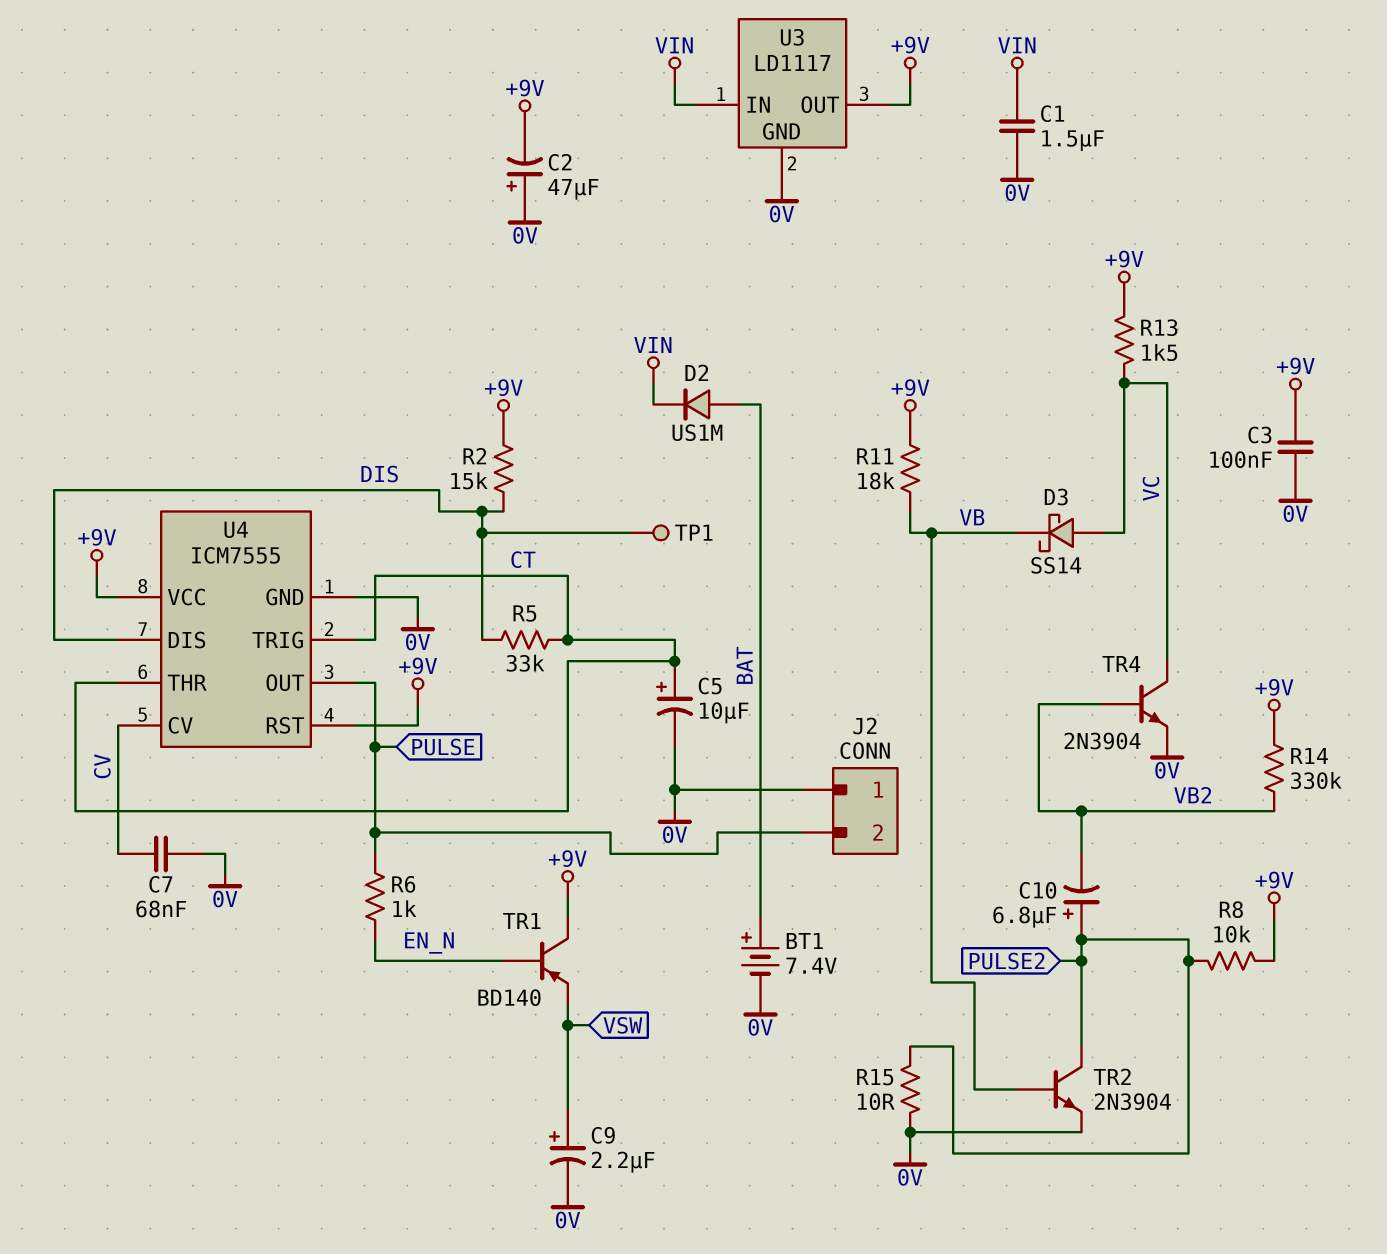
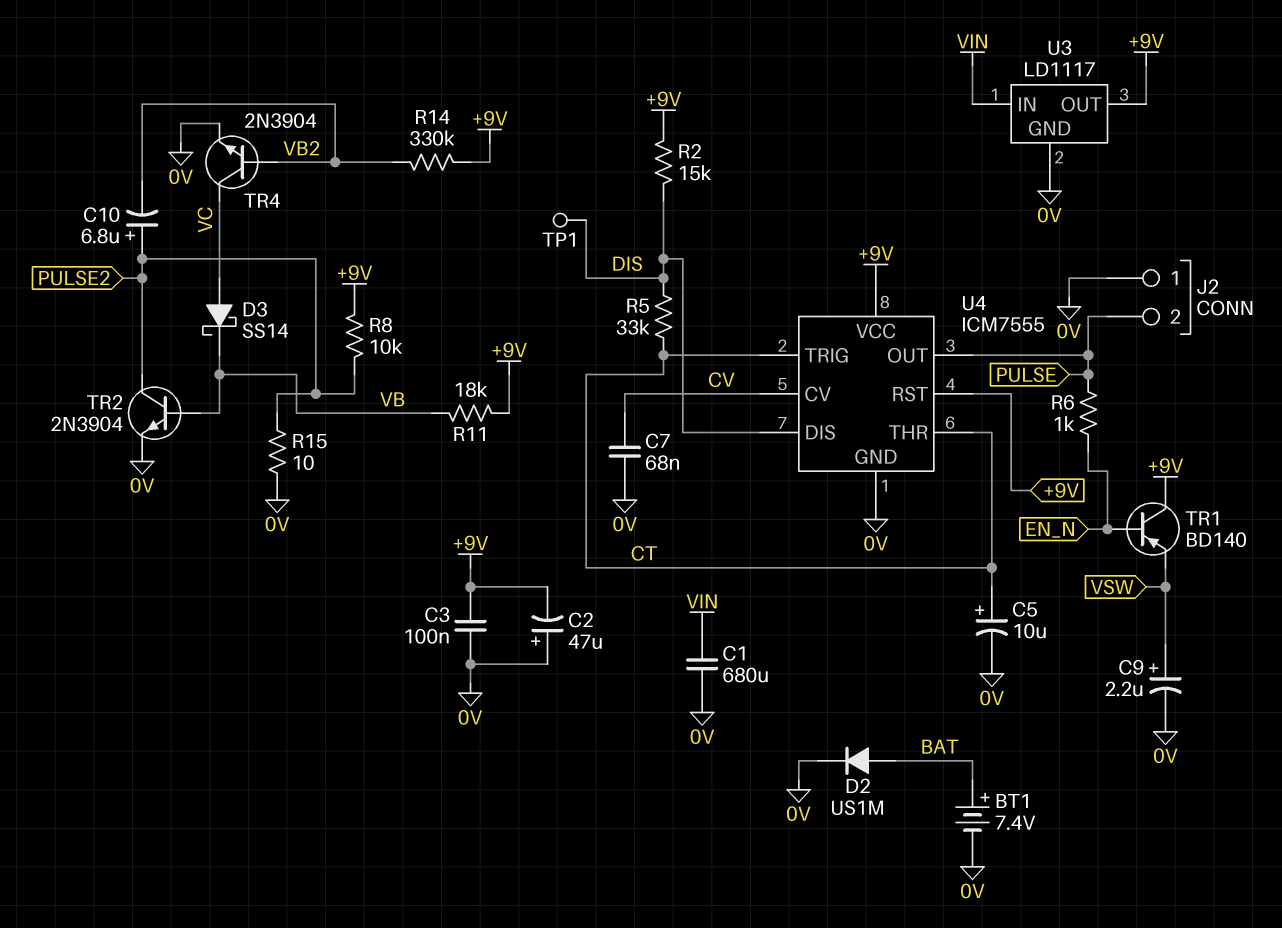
C1: 1.5uF (0V, VIN) -> 680uF (0V, VIN)
D2: diode US1M (A BAT, K VIN) -> diode US1M (A BAT, K 0V)
R13: 1.5k (+9V, VC) -> none

